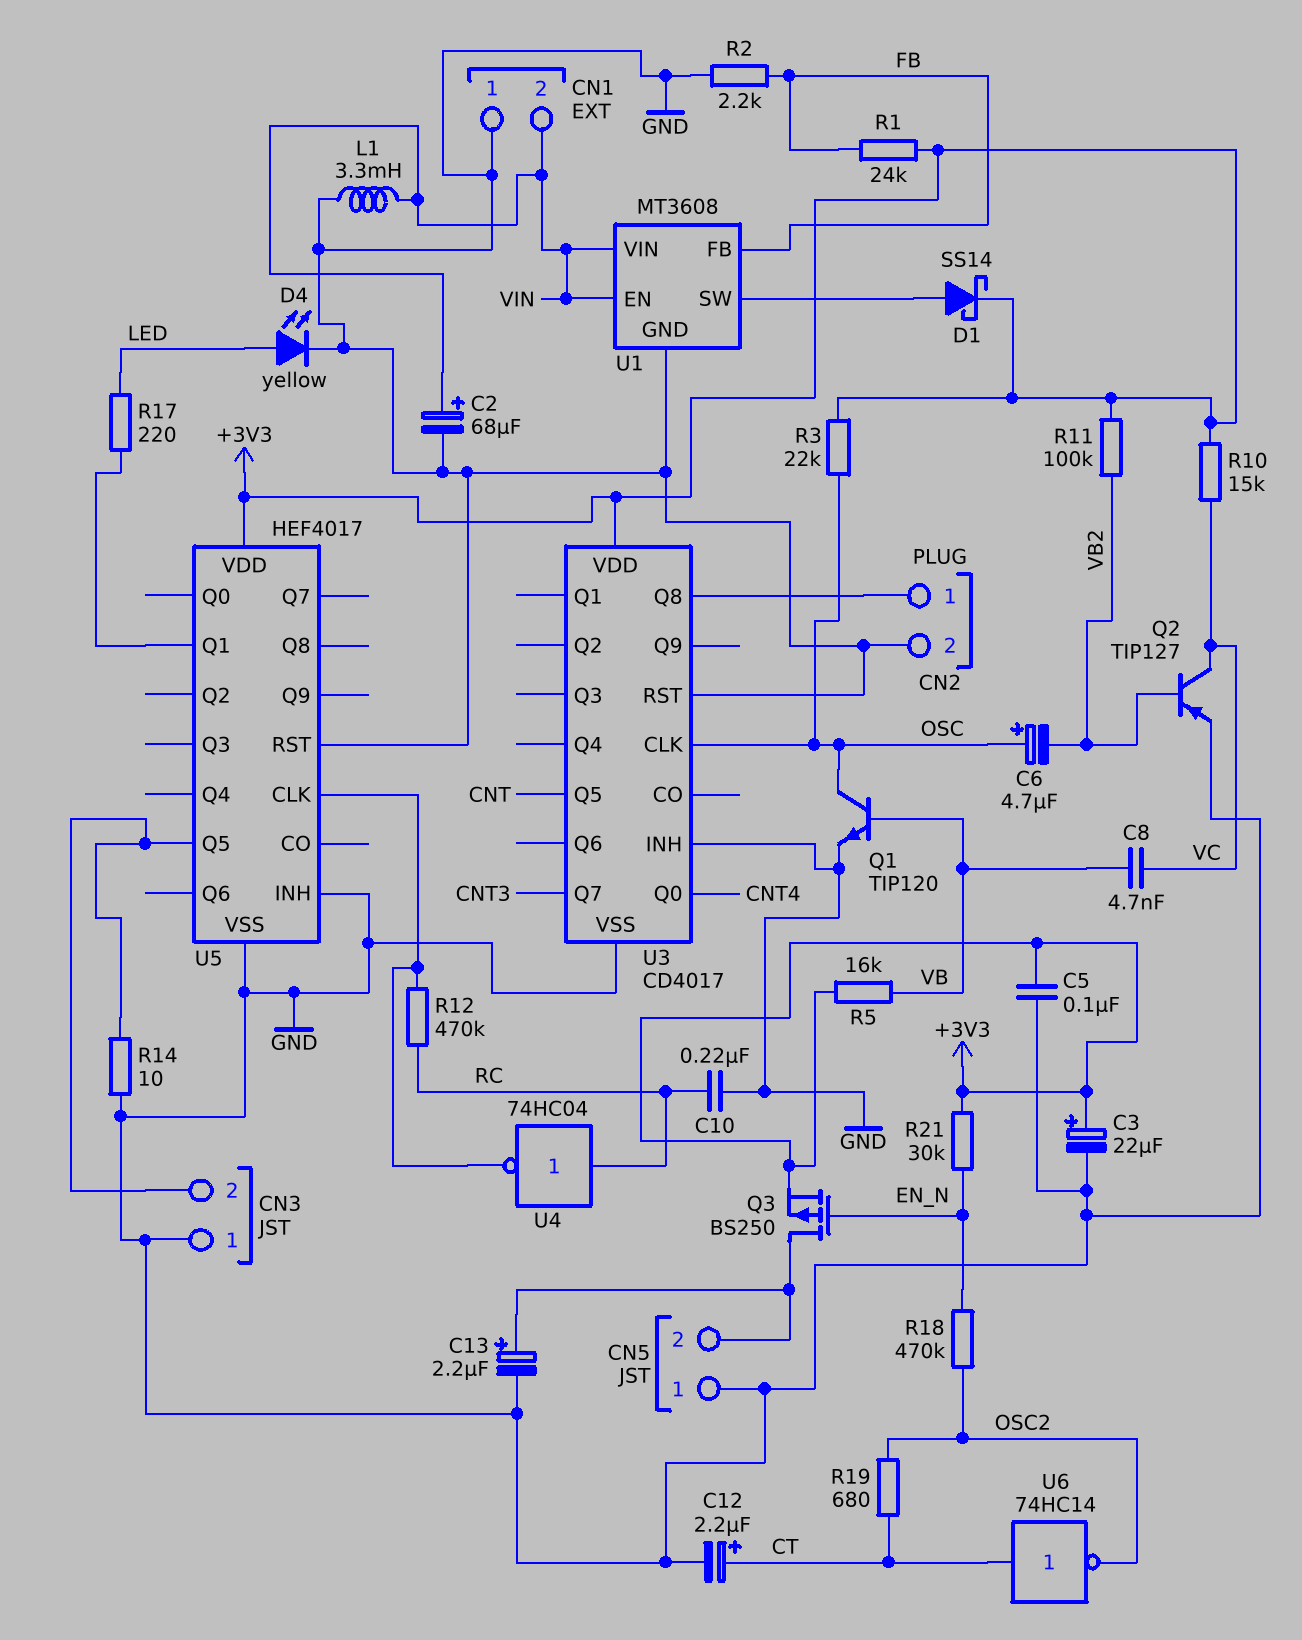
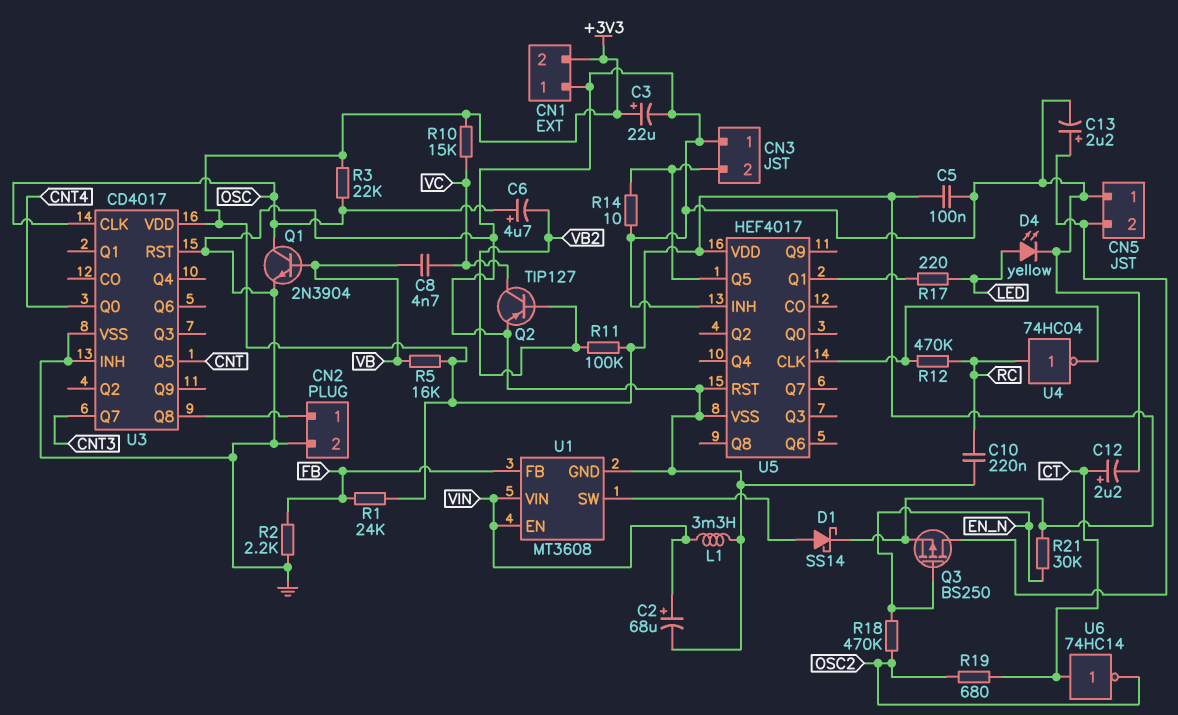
CN1 pin 2: VIN -> +3V3
Q1: NPN TIP120 (B VB, C OSC, E GND) -> NPN 2N3904 (B VB, C OSC, E GND)

